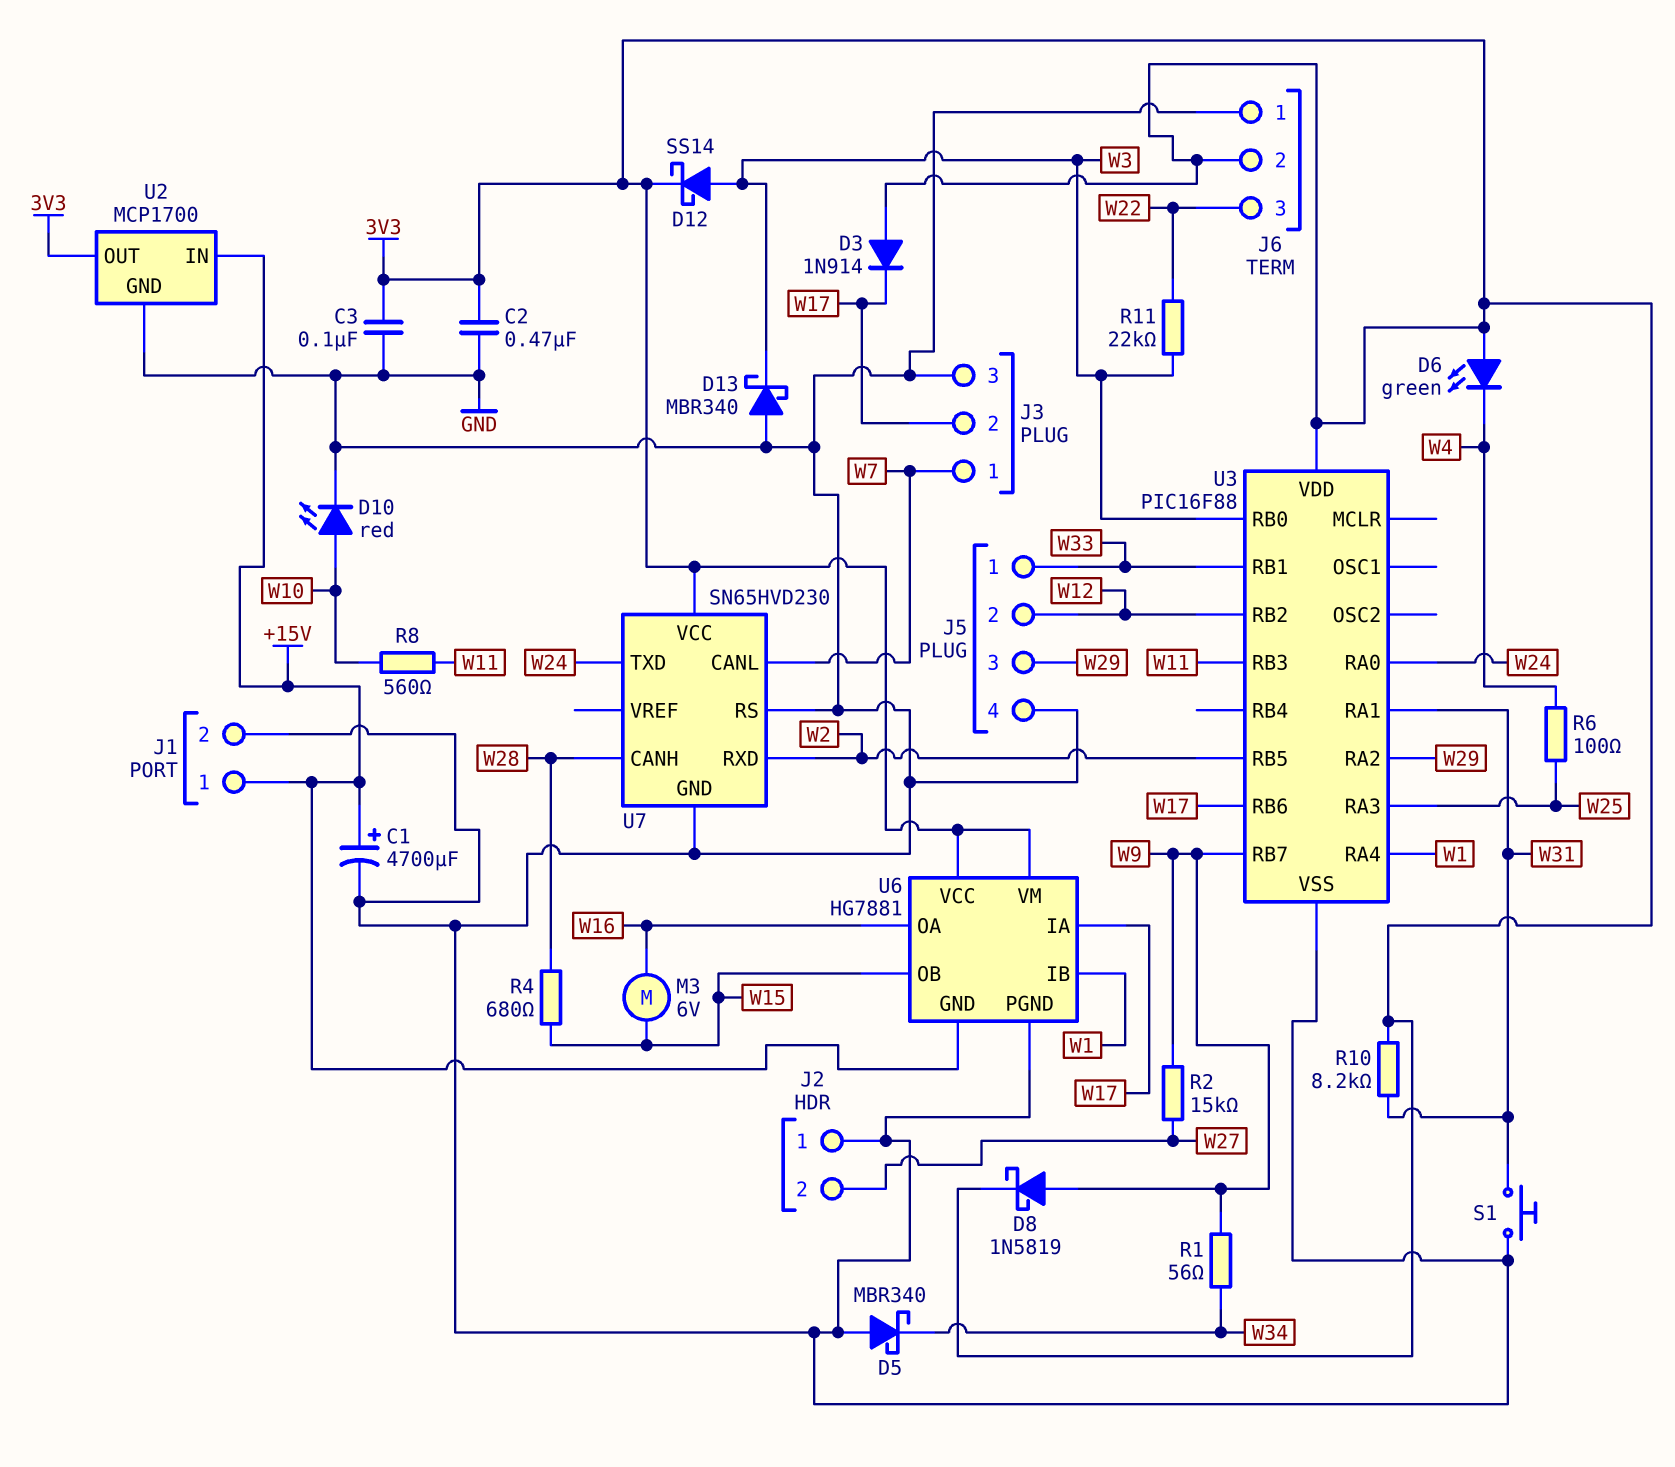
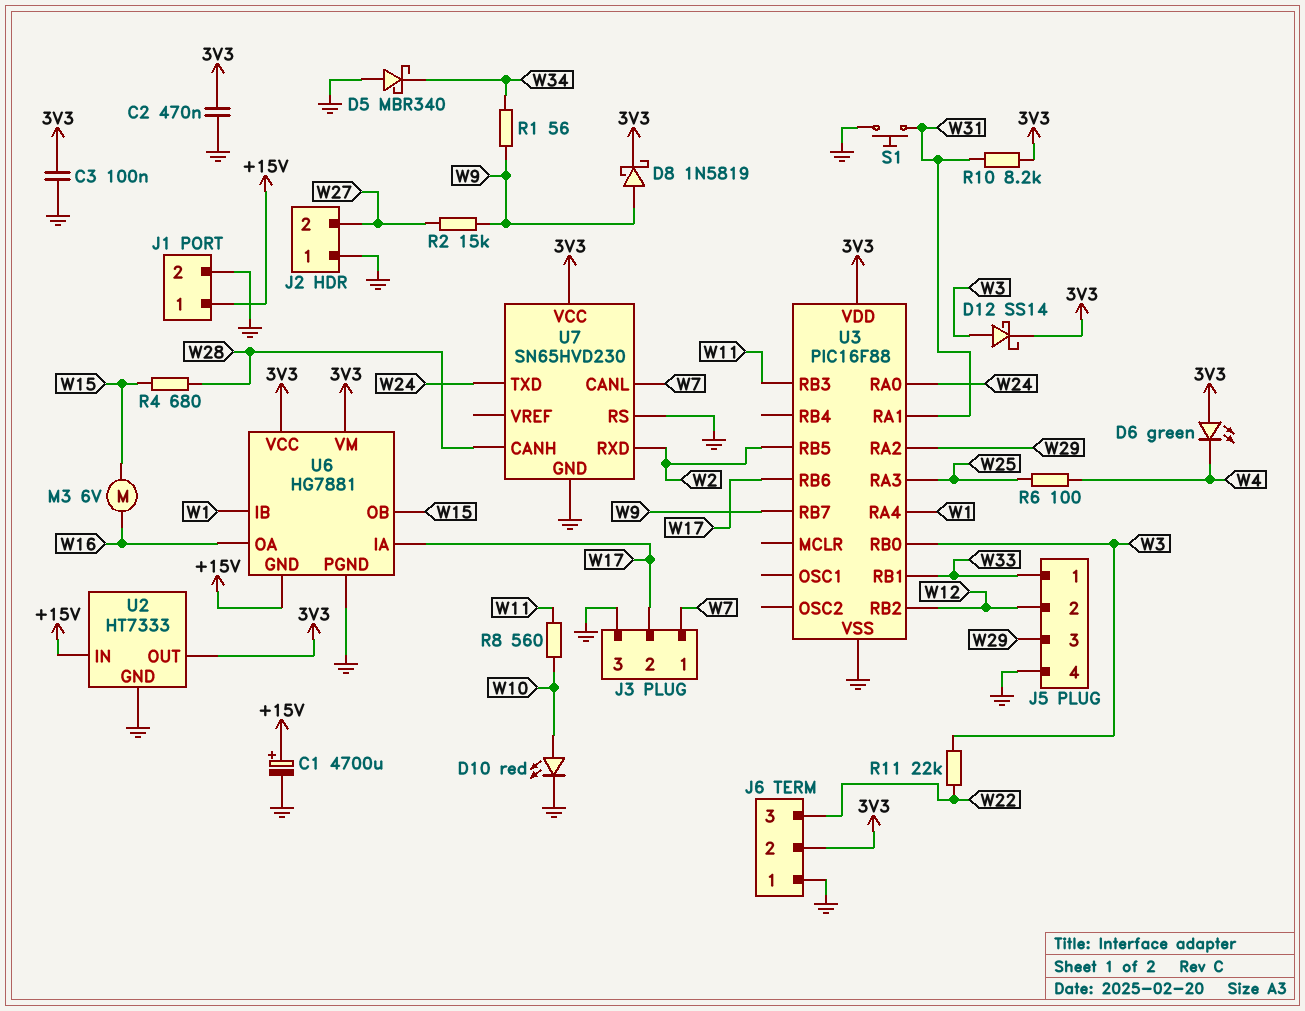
D3: diode 1N914 (A 3V3, K W17) -> none
D13: schottky MBR340 (A GND, K W3) -> none
U2: MCP1700 -> HT7333

